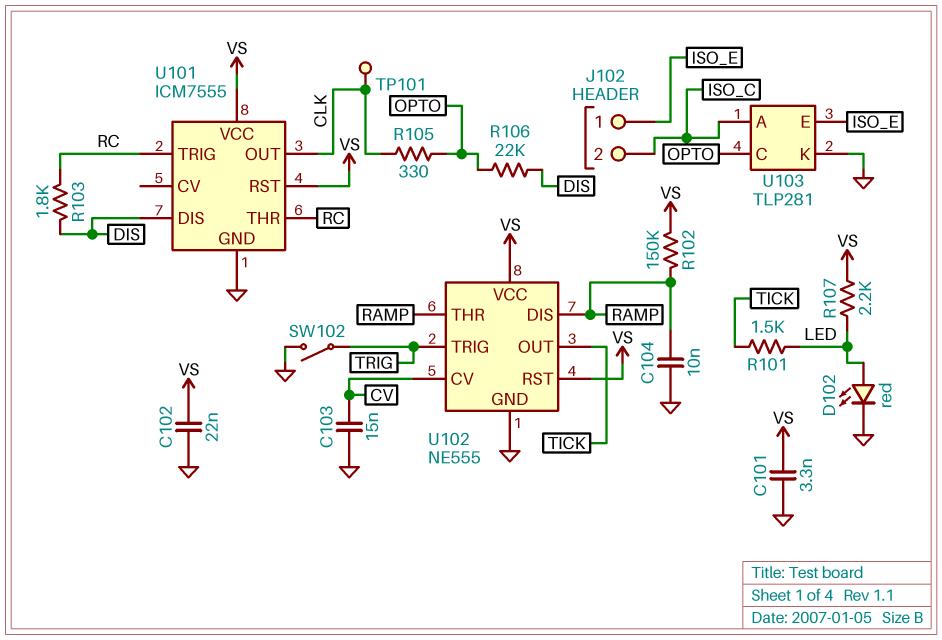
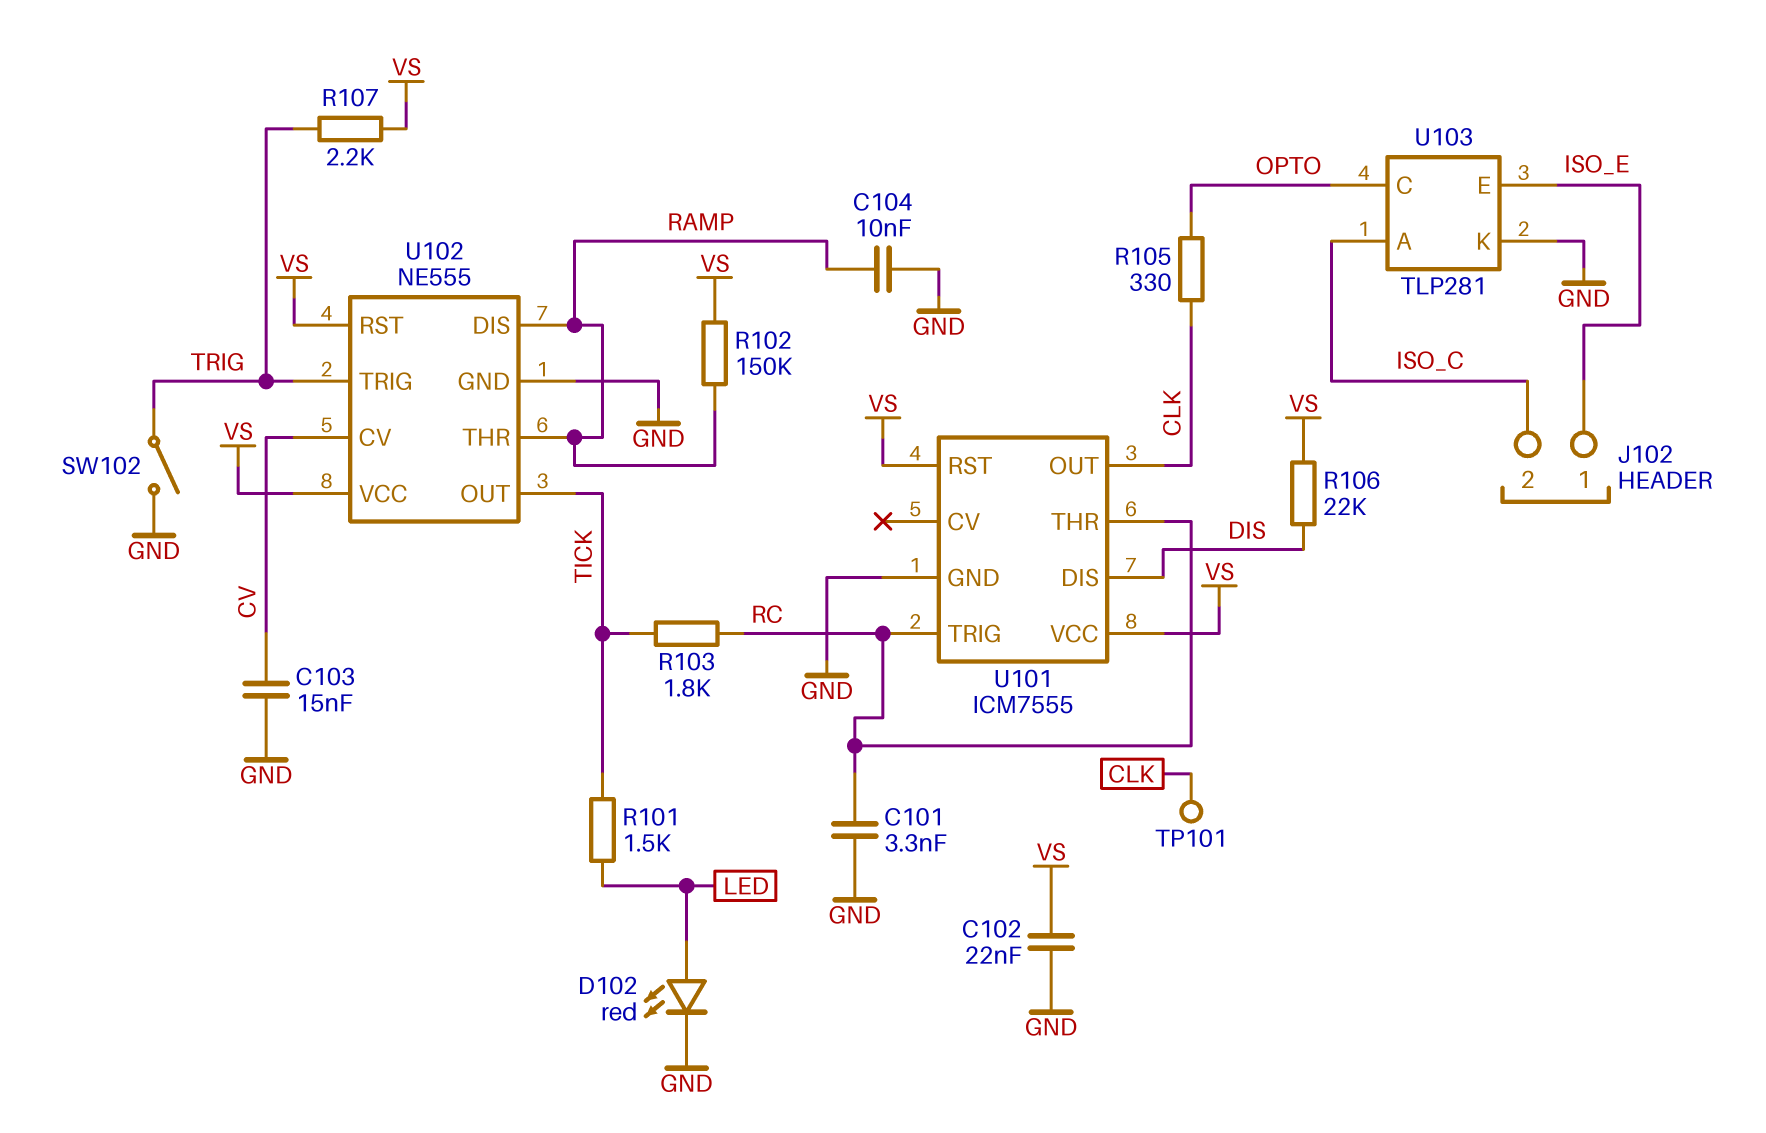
C101: 3.3nF (GND, VS) -> 3.3nF (GND, RC)
R103: 1.8k (DIS, RC) -> 1.8k (RC, TICK)
R106: 22k (DIS, OPTO) -> 22k (DIS, VS)
R107: 2.2k (LED, VS) -> 2.2k (TRIG, VS)

